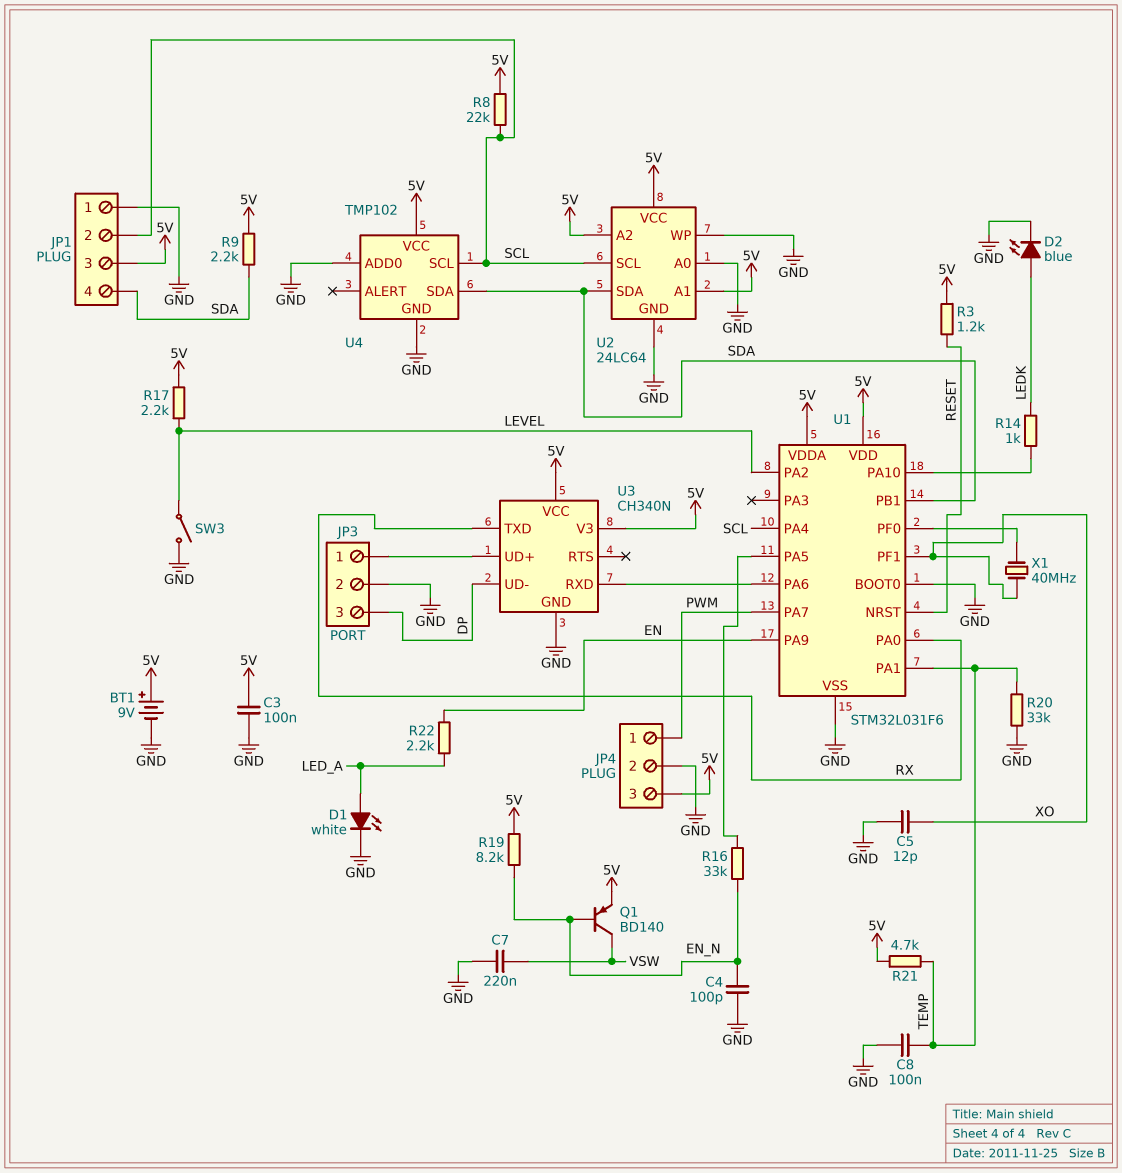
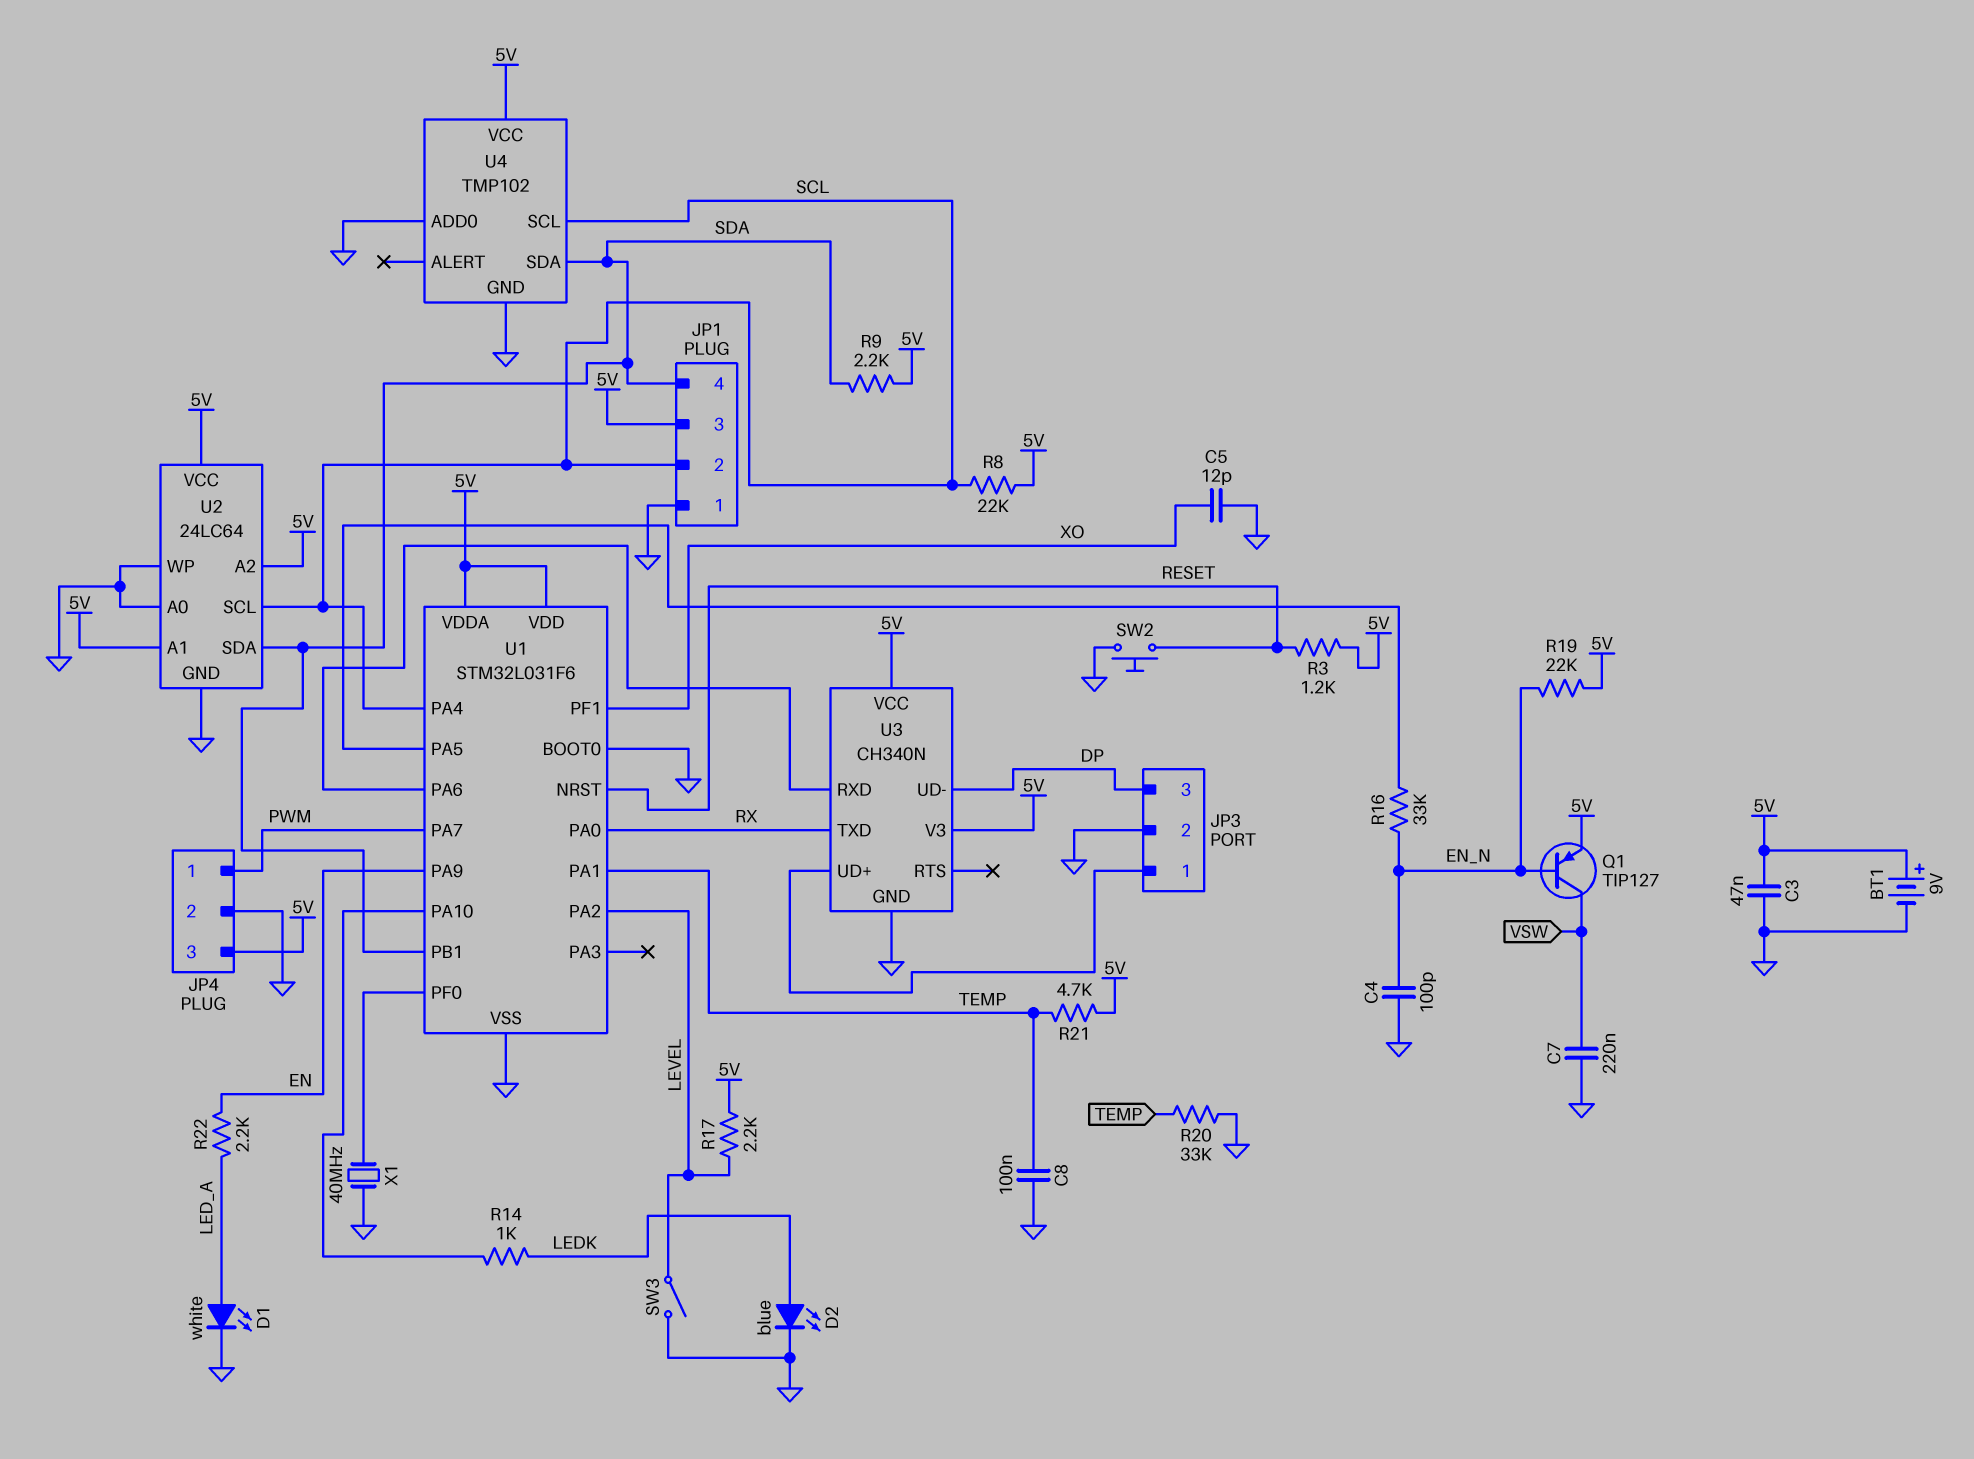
C3: 100nF (5V, GND) -> 47nF (5V, GND)
Q1: PNP BD140 (B EN_N, C VSW, E 5V) -> PNP TIP127 (B EN_N, C VSW, E 5V)
R19: 8.2k (5V, EN_N) -> 22k (5V, EN_N)
SW2: none -> button (GND, RESET)
X1: 40MHz (U1/PF0, XO) -> 40MHz (GND, U1/PF0)

